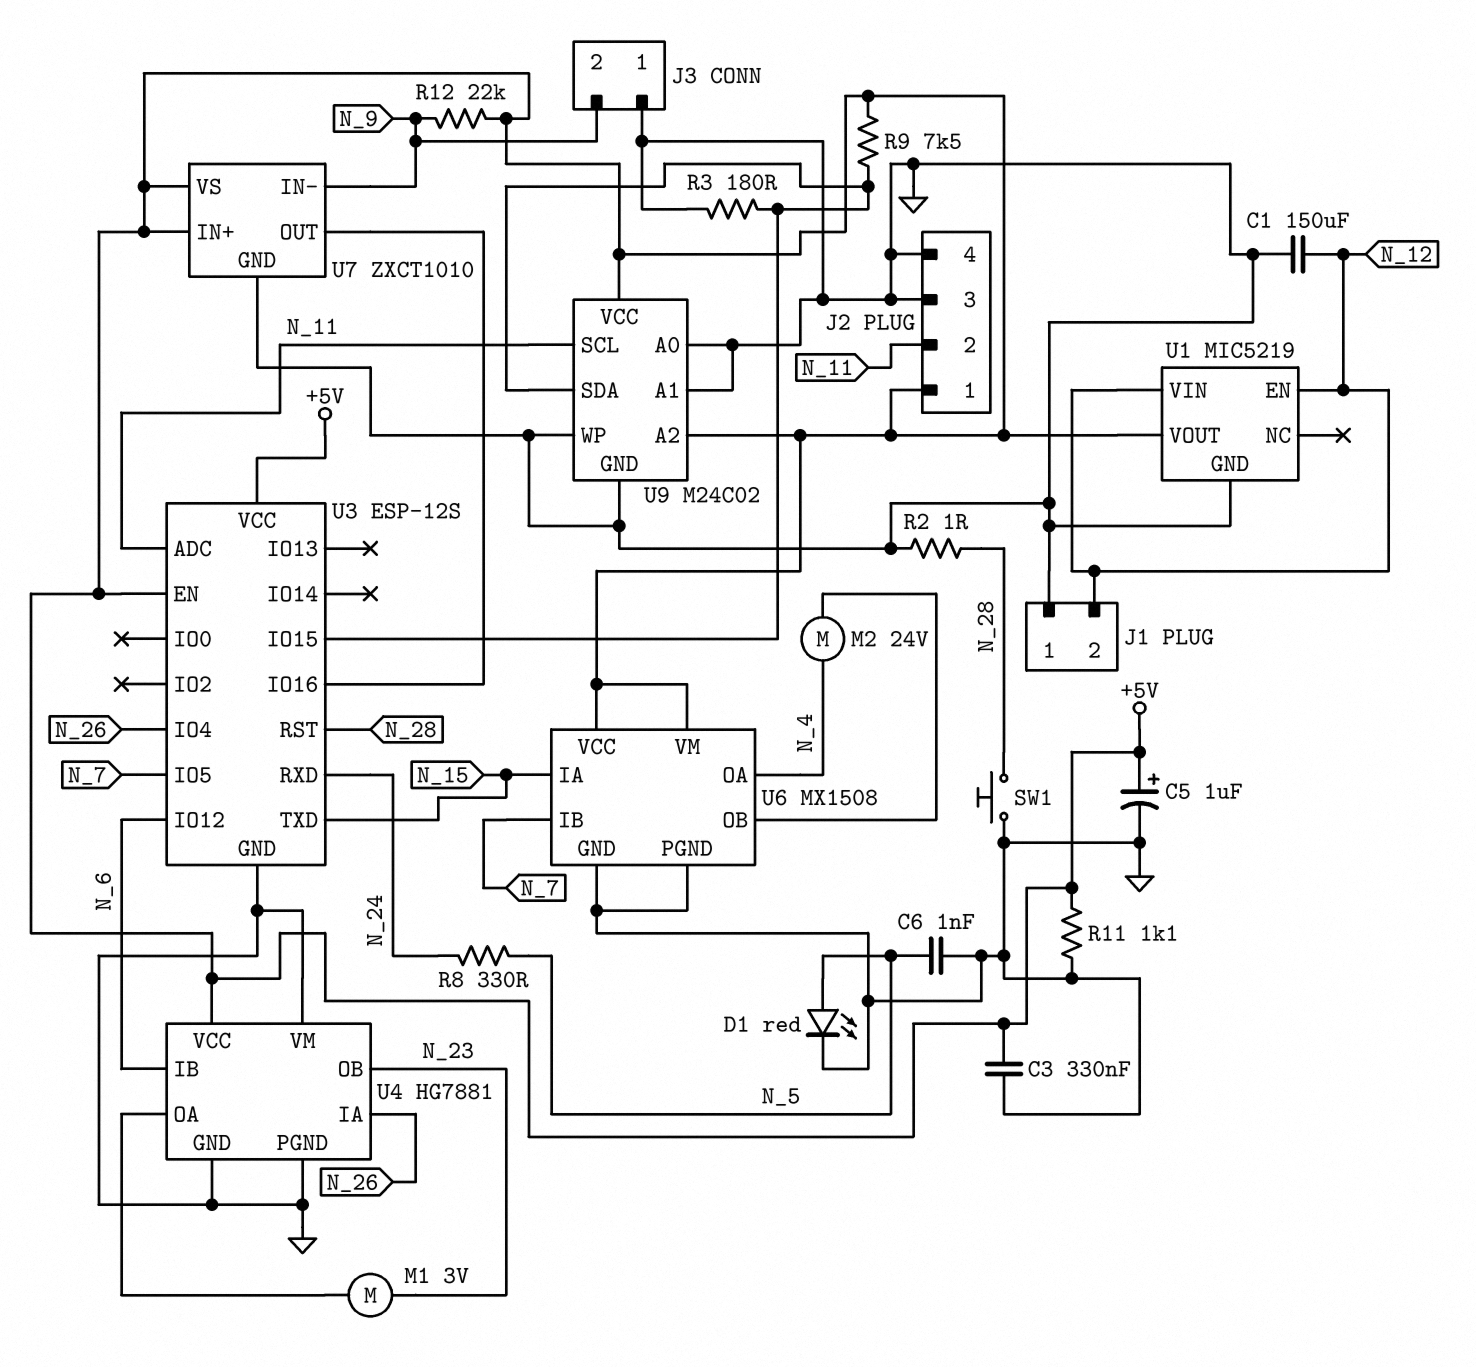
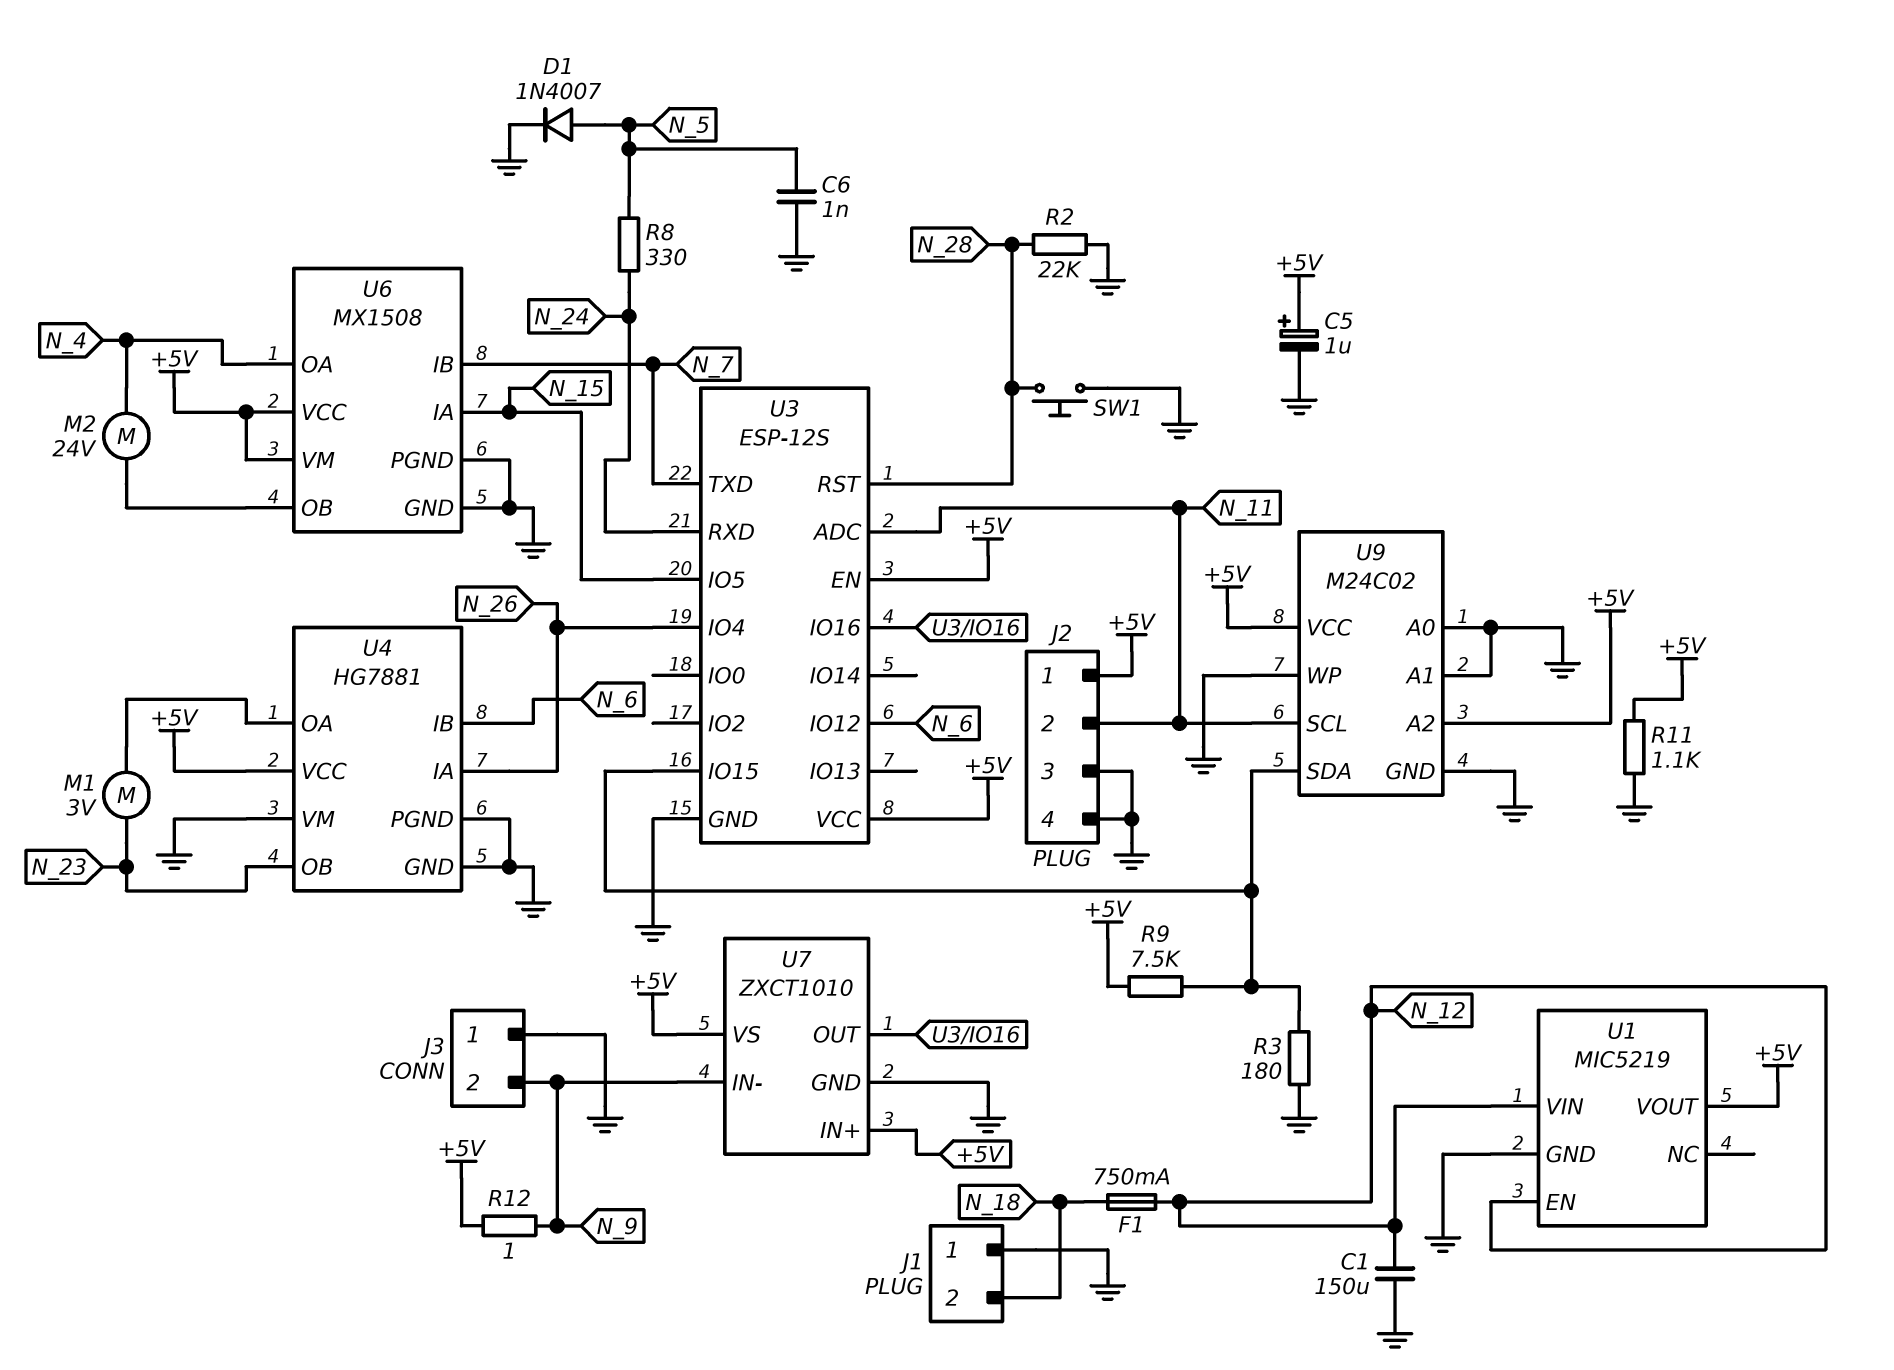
C3: 330nF (+5V, GND) -> none
D1: LED red (A N_5, K GND) -> diode 1N4007 (A N_5, K GND)
F1: none -> 750mA (N_12, N_18)
J1 pin 2: N_12 -> N_18
R2: 1 (GND, N_28) -> 22k (GND, N_28)
R12: 22k (+5V, N_9) -> 1 (+5V, N_9)
U3 pin IO5: N_7 -> N_15
U3 pin TXD: N_15 -> N_7

